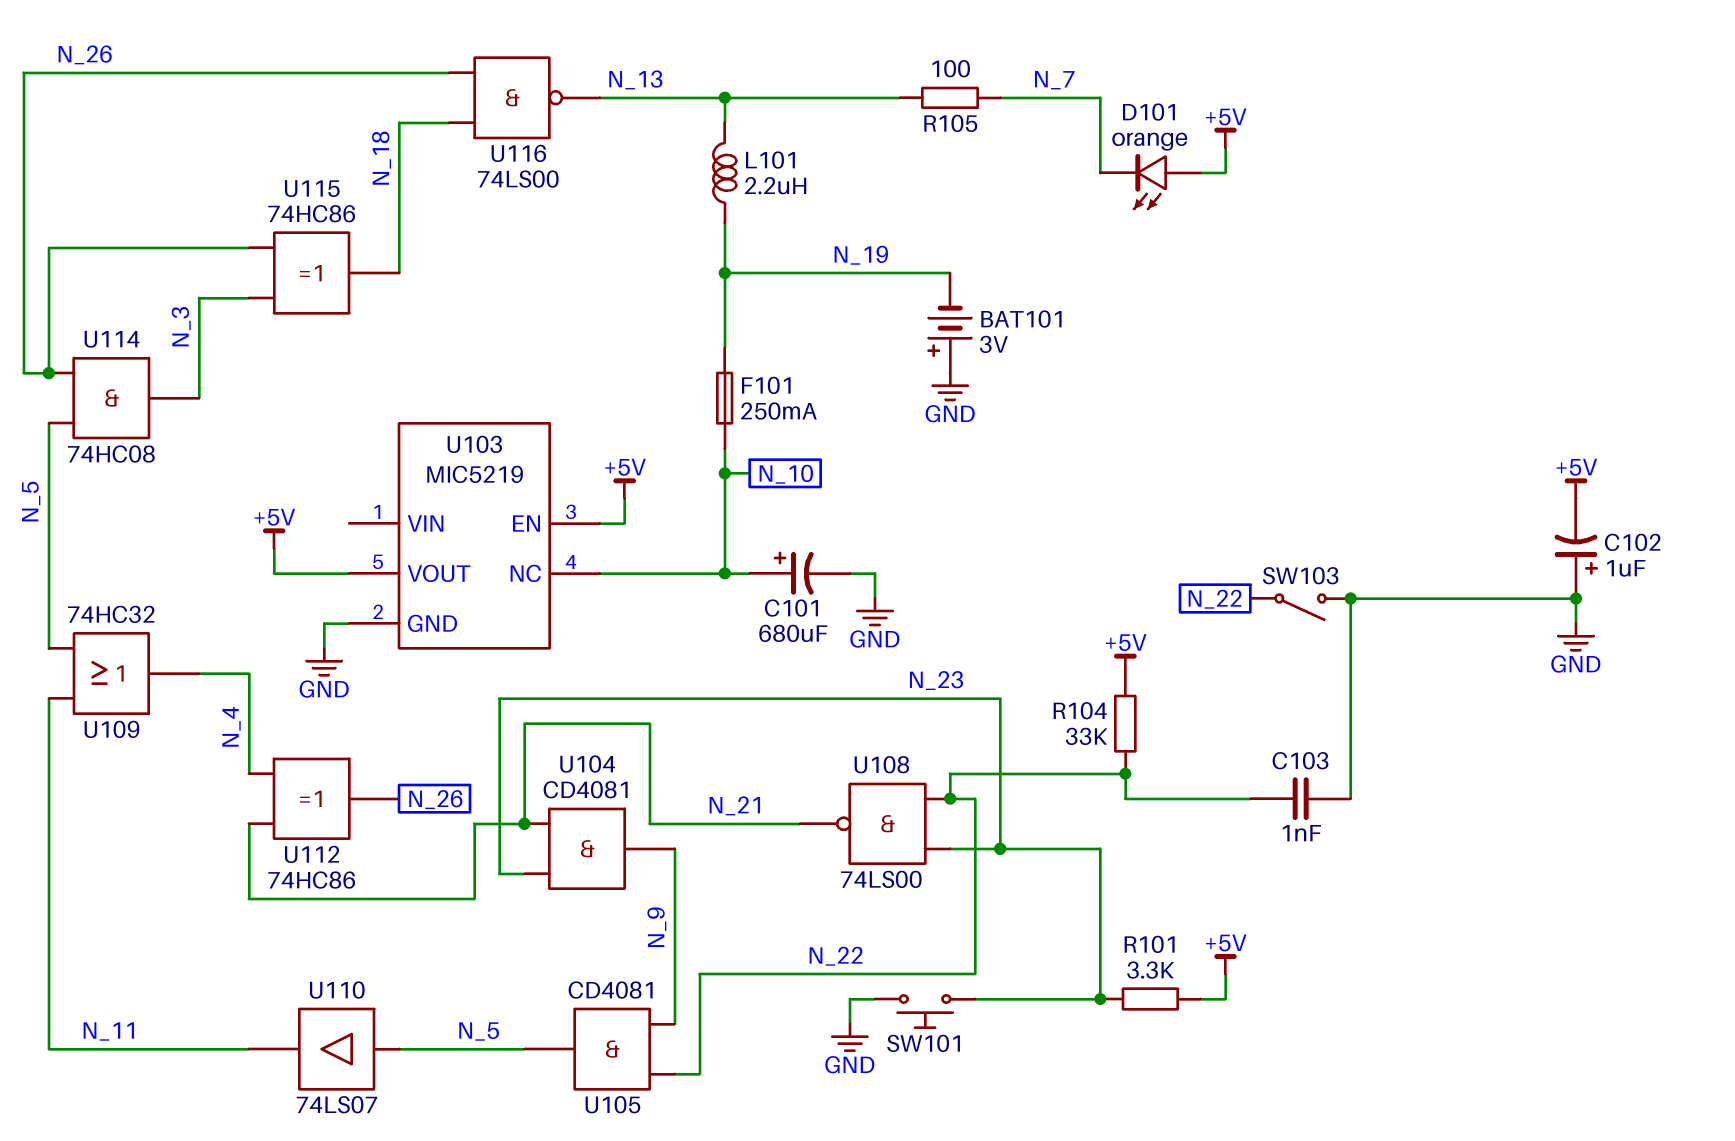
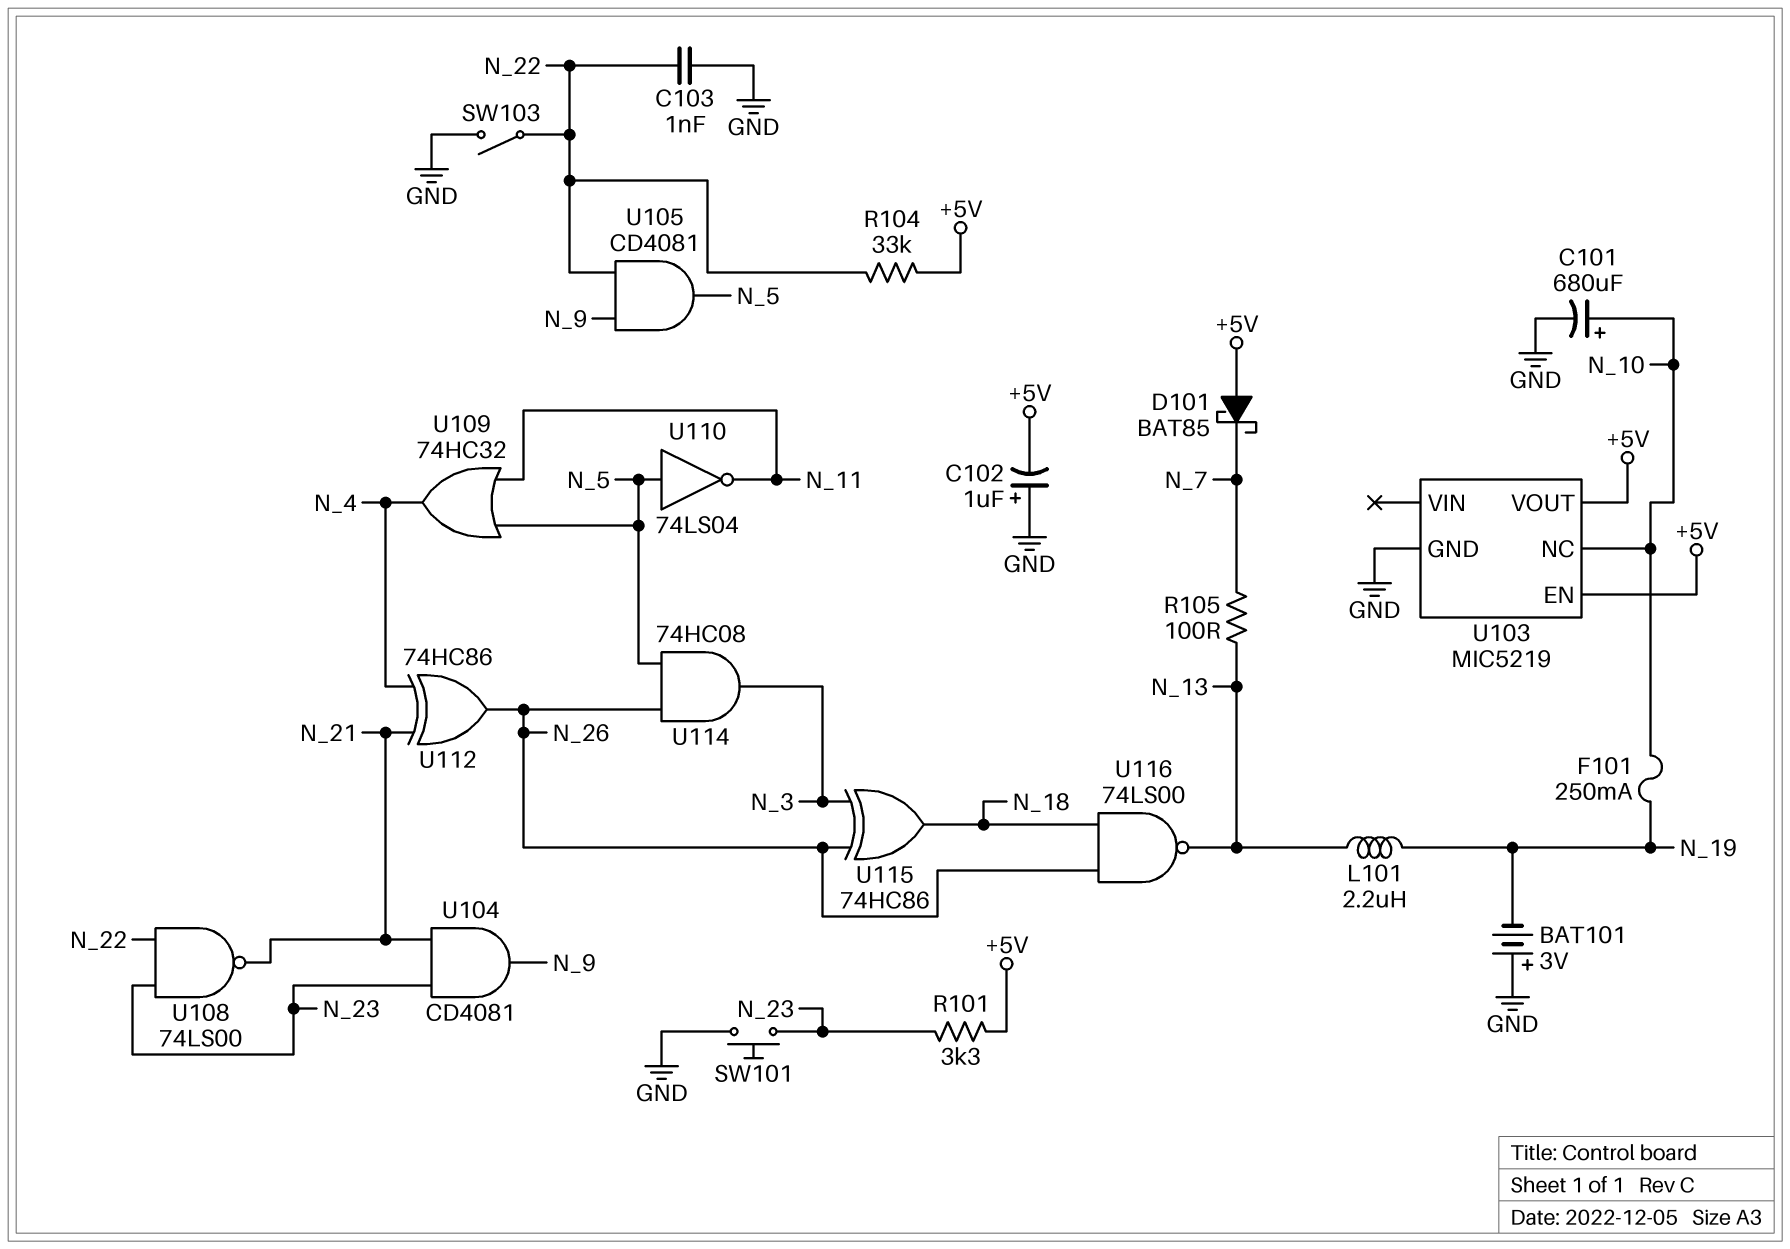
D101: LED orange (A +5V, K N_7) -> schottky BAT85 (A +5V, K N_7)
U110: buffer 74LS07 (in N_5, out N_11) -> NOT 74LS04 (in N_5, out N_11)

